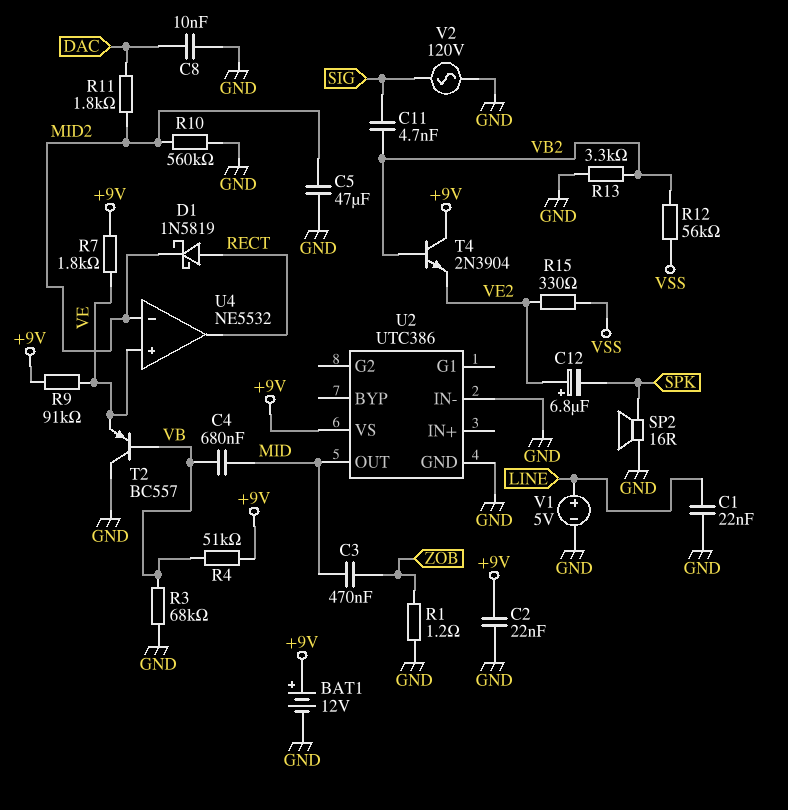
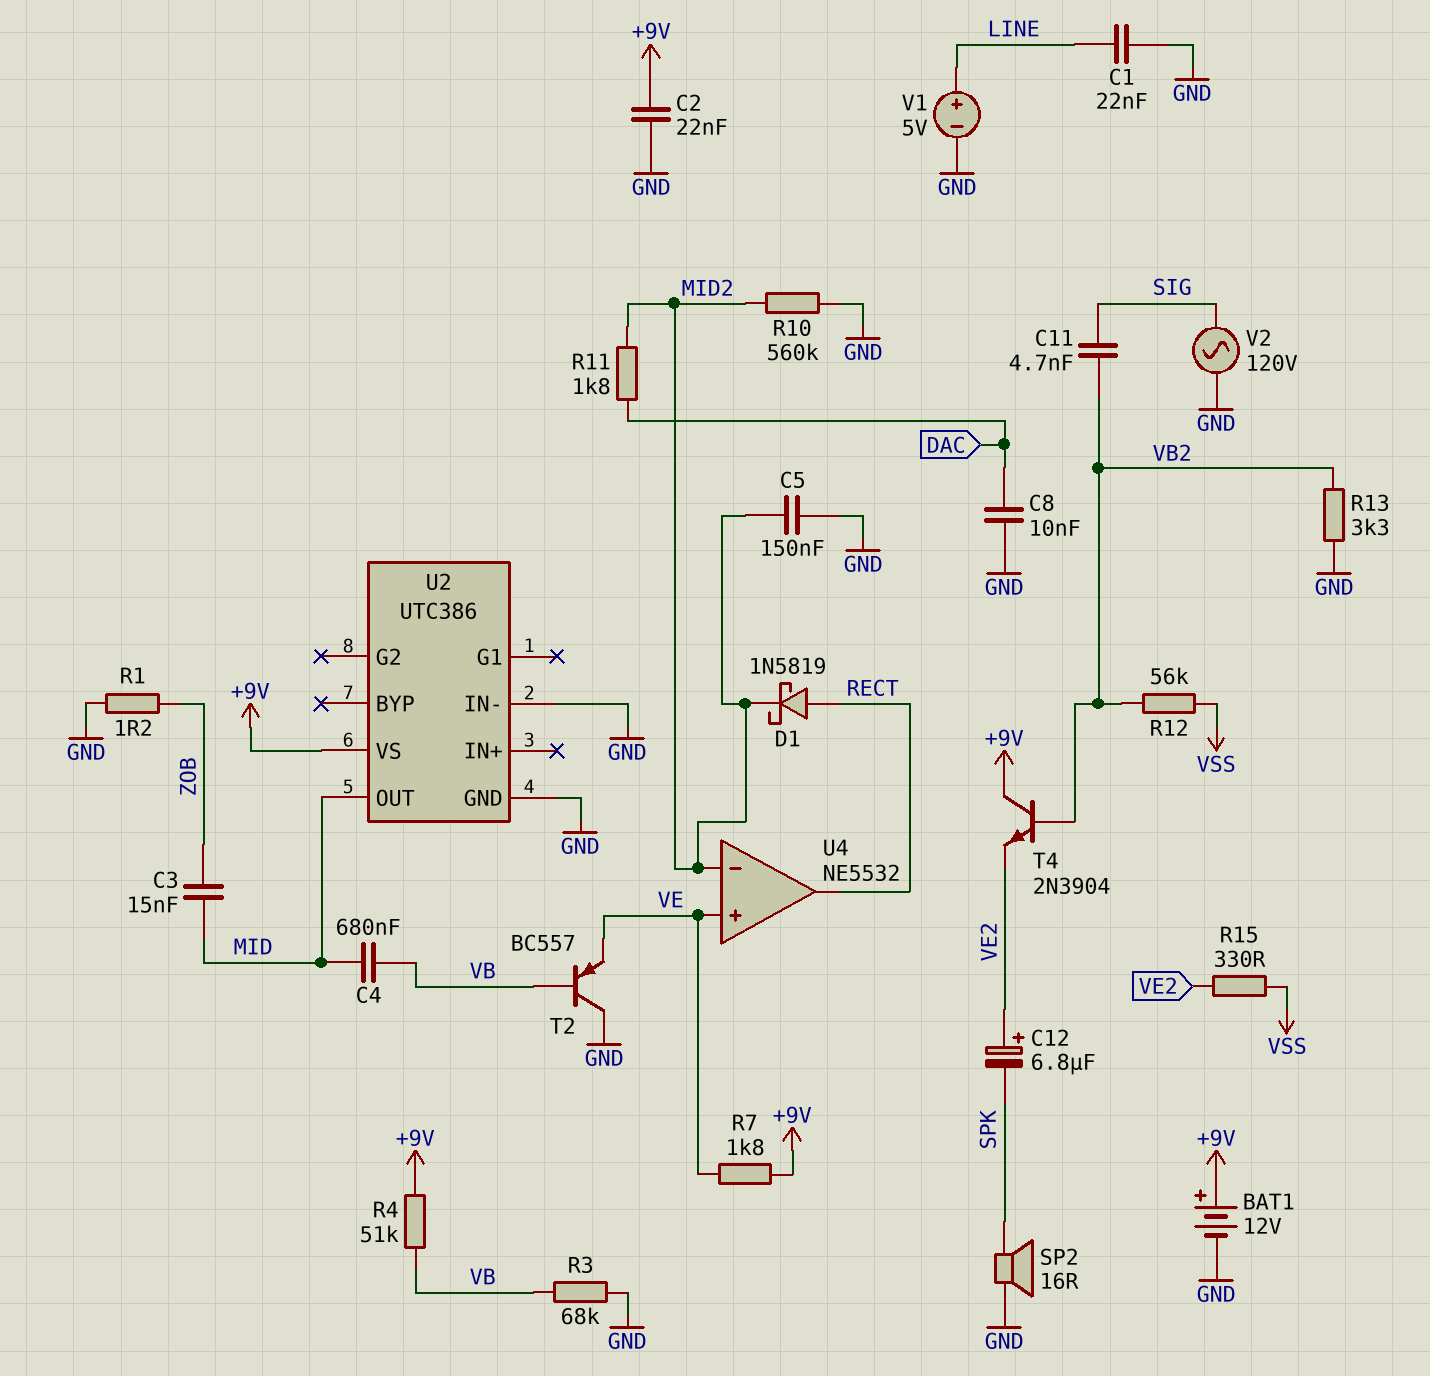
C3: 470nF (MID, ZOB) -> 15nF (MID, ZOB)
C5: 47uF (GND, MID2) -> 150nF (GND, MID2)
R9: 91k (+9V, VE) -> none

